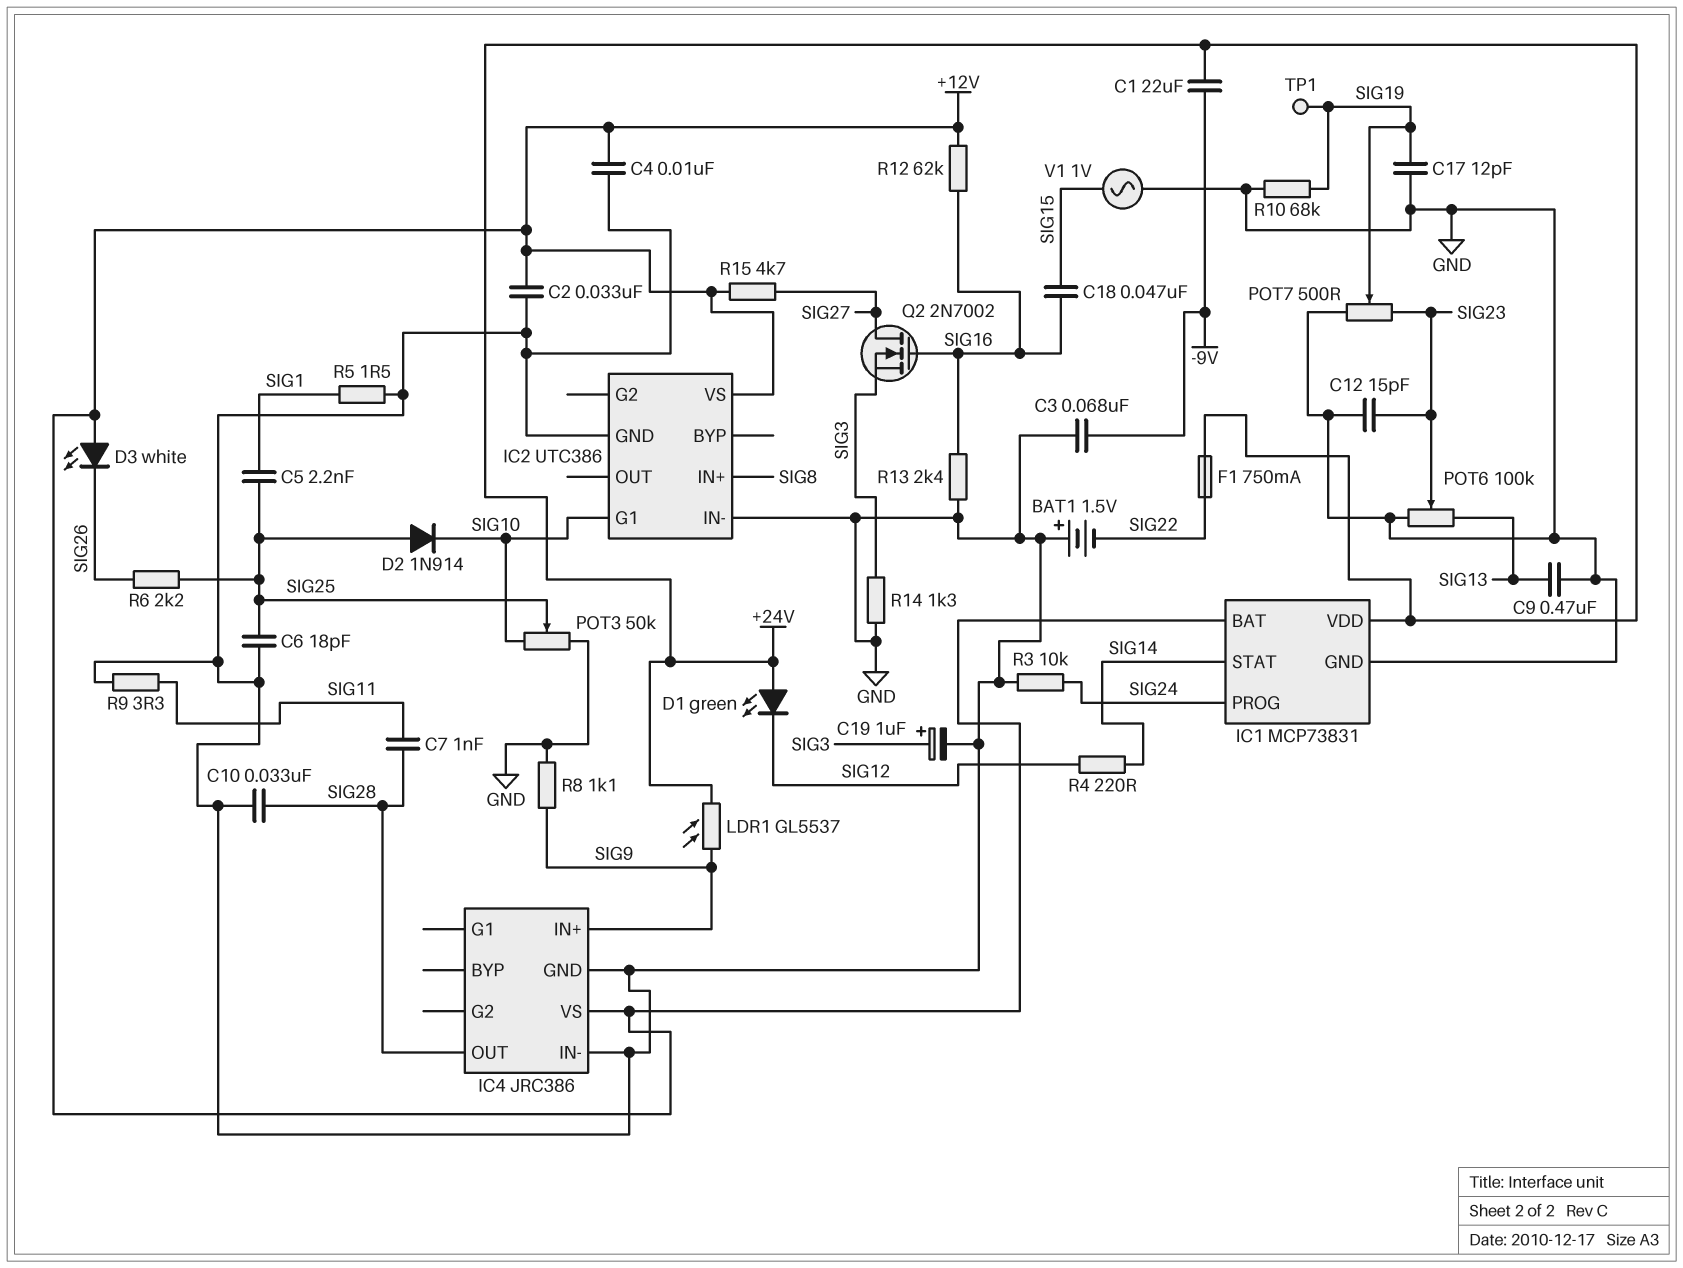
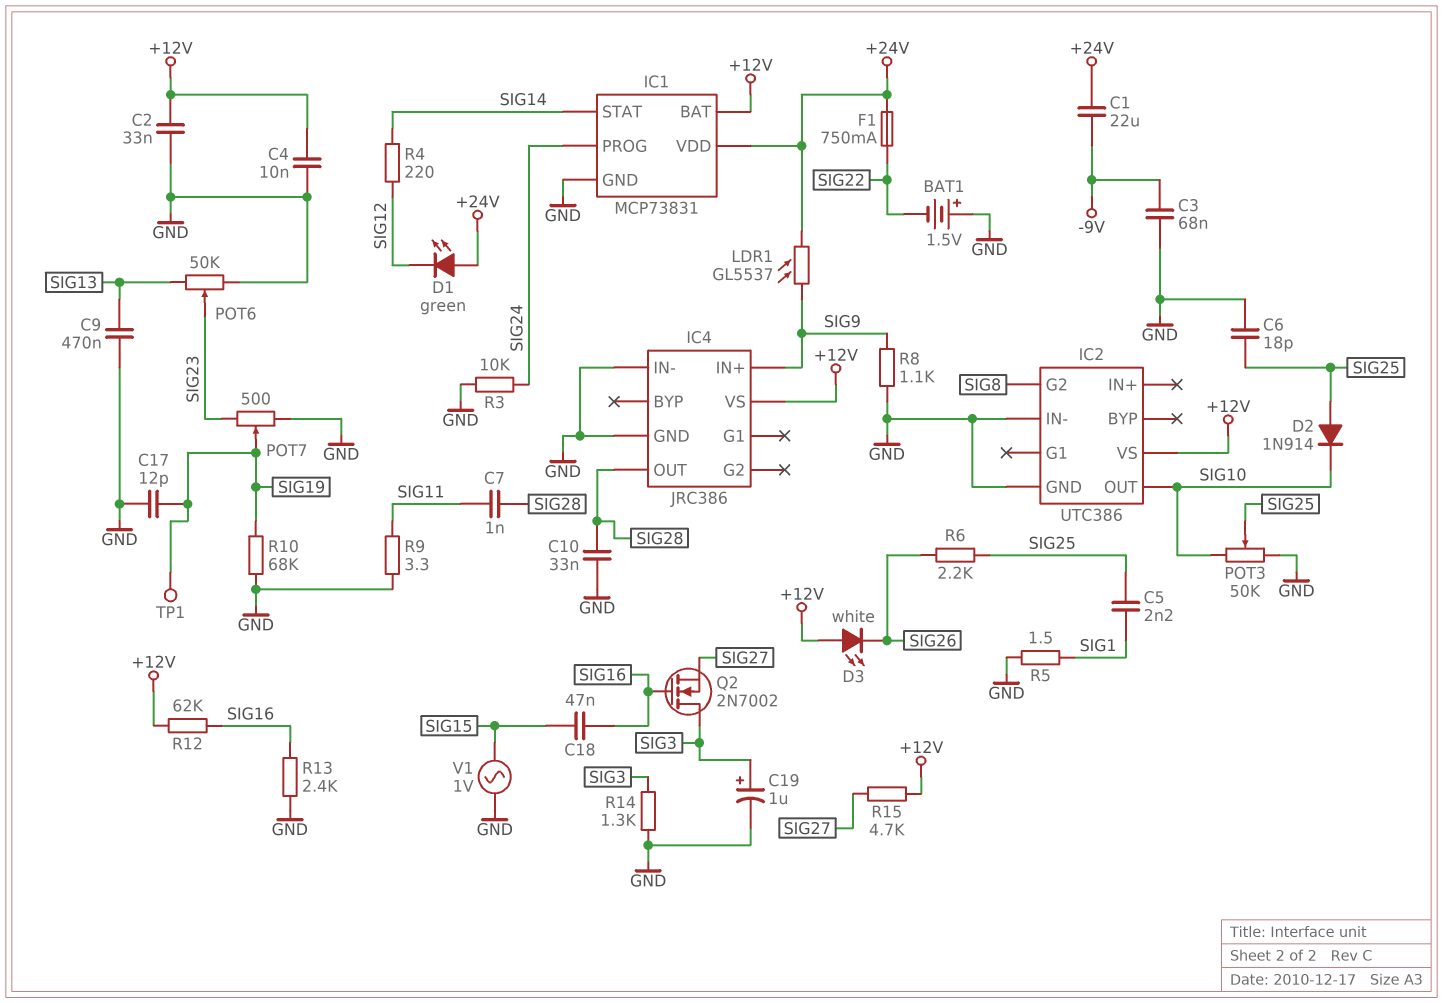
C12: 15pF (GND, SIG23) -> none
IC2 pin G1: SIG10 -> none
IC2 pin G2: none -> SIG8
IC2 pin IN+: SIG8 -> none
IC2 pin OUT: none -> SIG10
POT6: 100k (GND, SIG13, wiper SIG23) -> 50k (GND, SIG13, wiper SIG23)
Q2: NMOS 2N7002 (G SIG16, D SIG27, S SIG3) -> NMOS 2N7002 (G SIG16, D SIG3, S SIG27)

